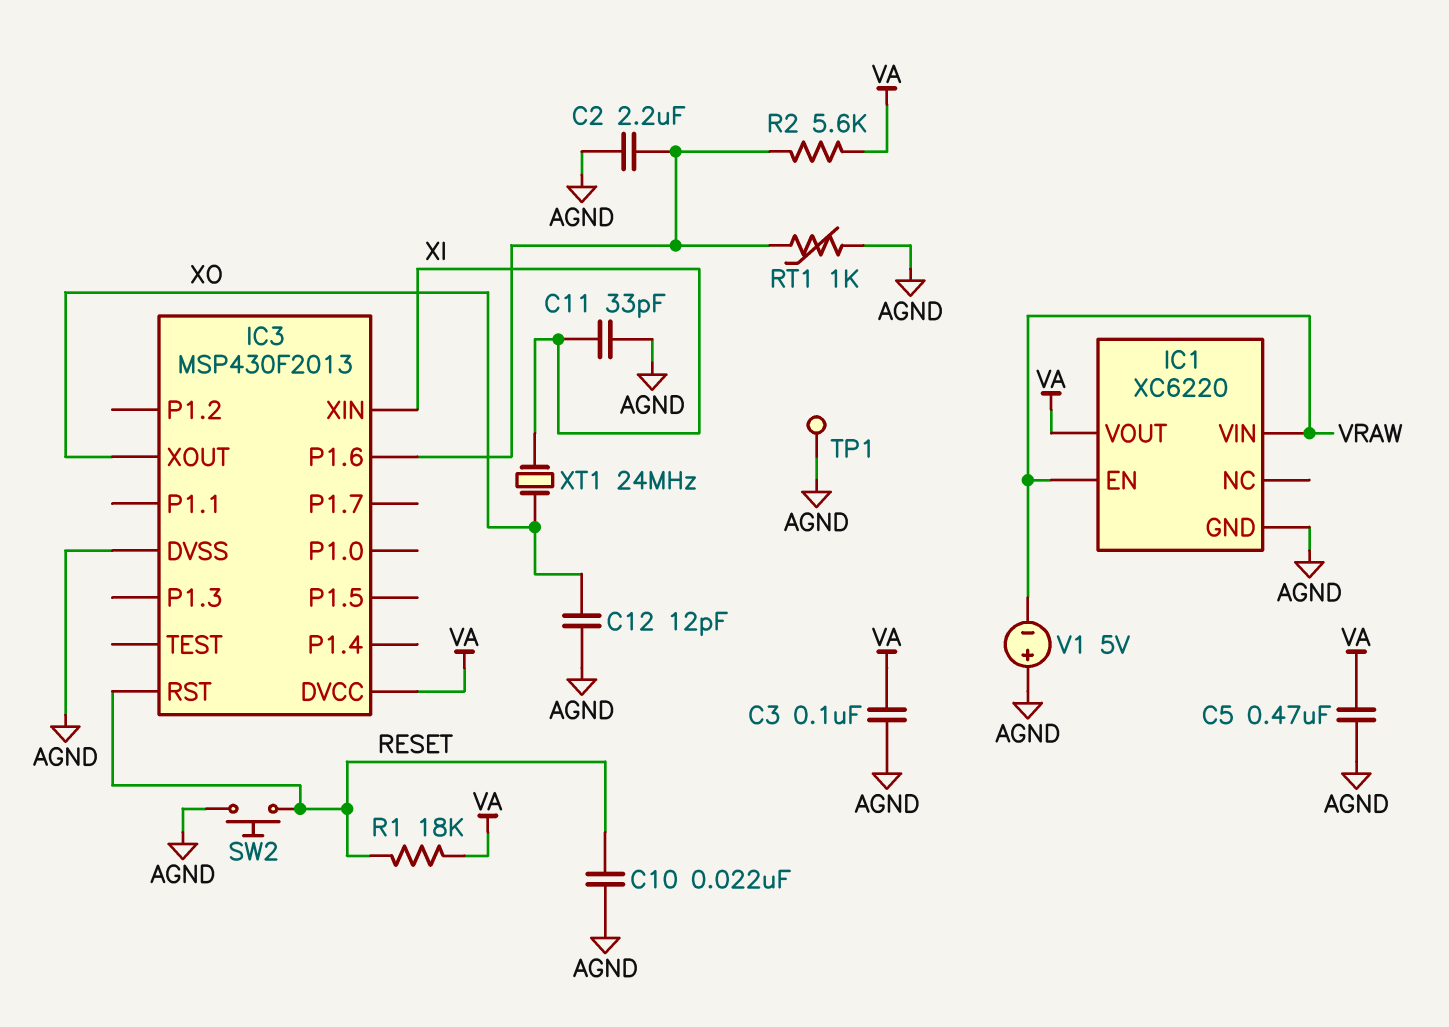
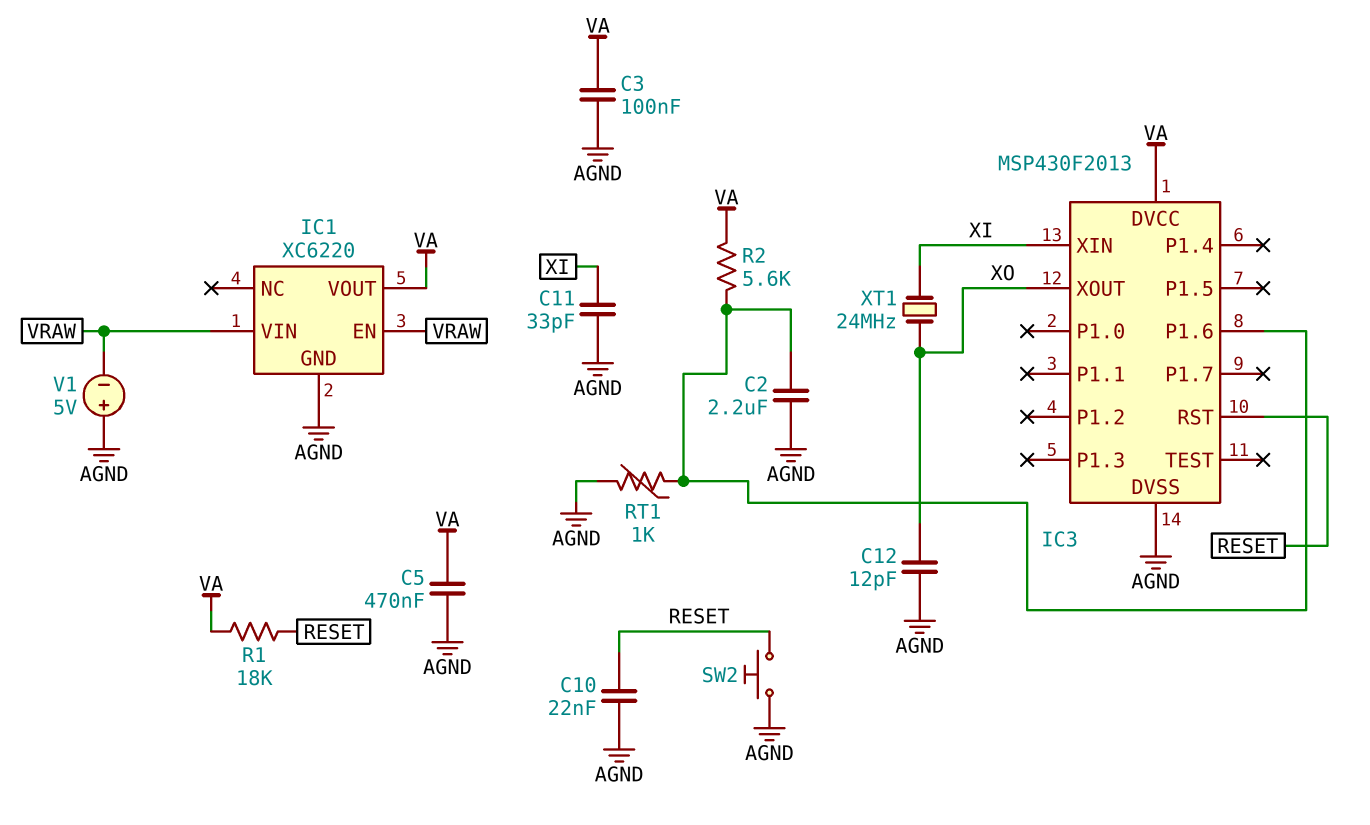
TP1: test point (AGND) -> none

